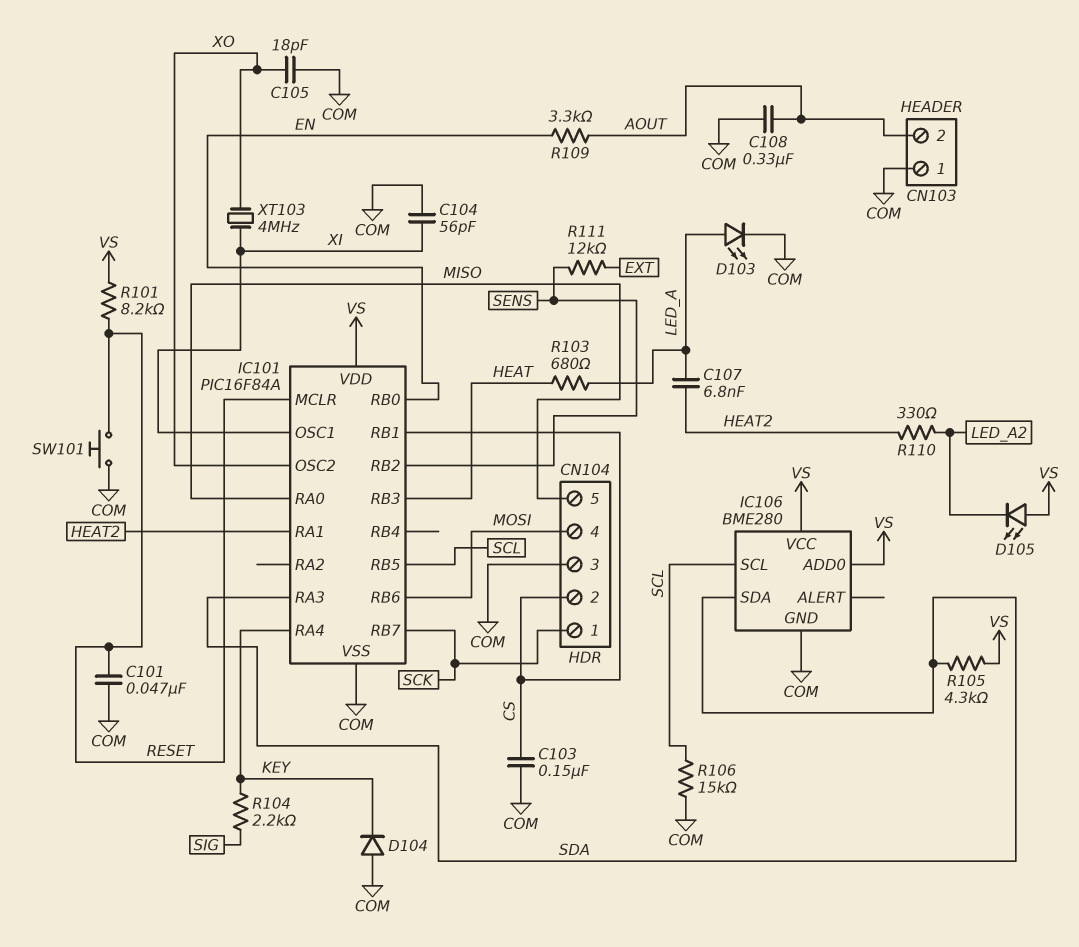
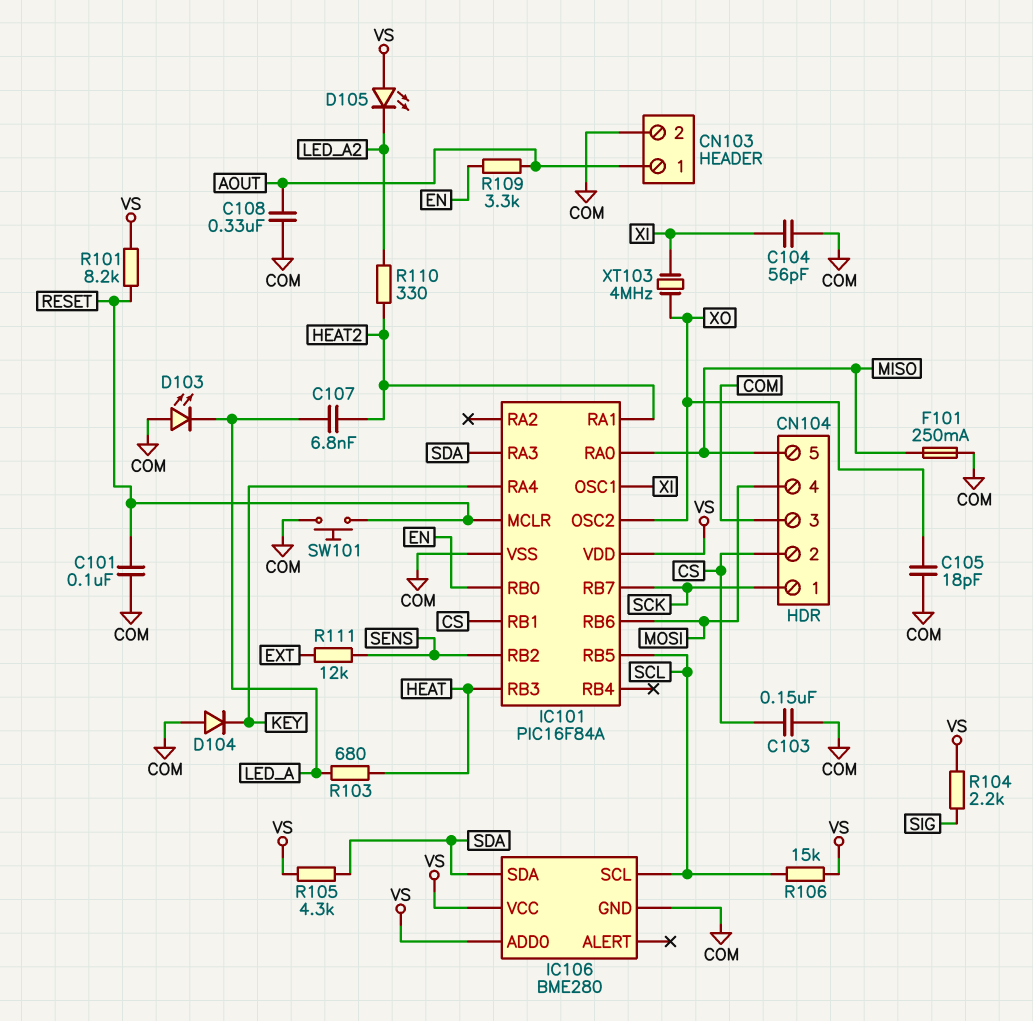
C101: 47nF (COM, RESET) -> 100nF (COM, RESET)
CN103 pin 1: COM -> AOUT
CN103 pin 2: AOUT -> COM
D103: LED (A LED_A, K COM) -> LED (A COM, K LED_A)
F101: none -> 250mA (COM, MISO)
R104: 2.2k (KEY, SIG) -> 2.2k (SIG, VS)
R106: 15k (COM, SCL) -> 15k (SCL, VS)

